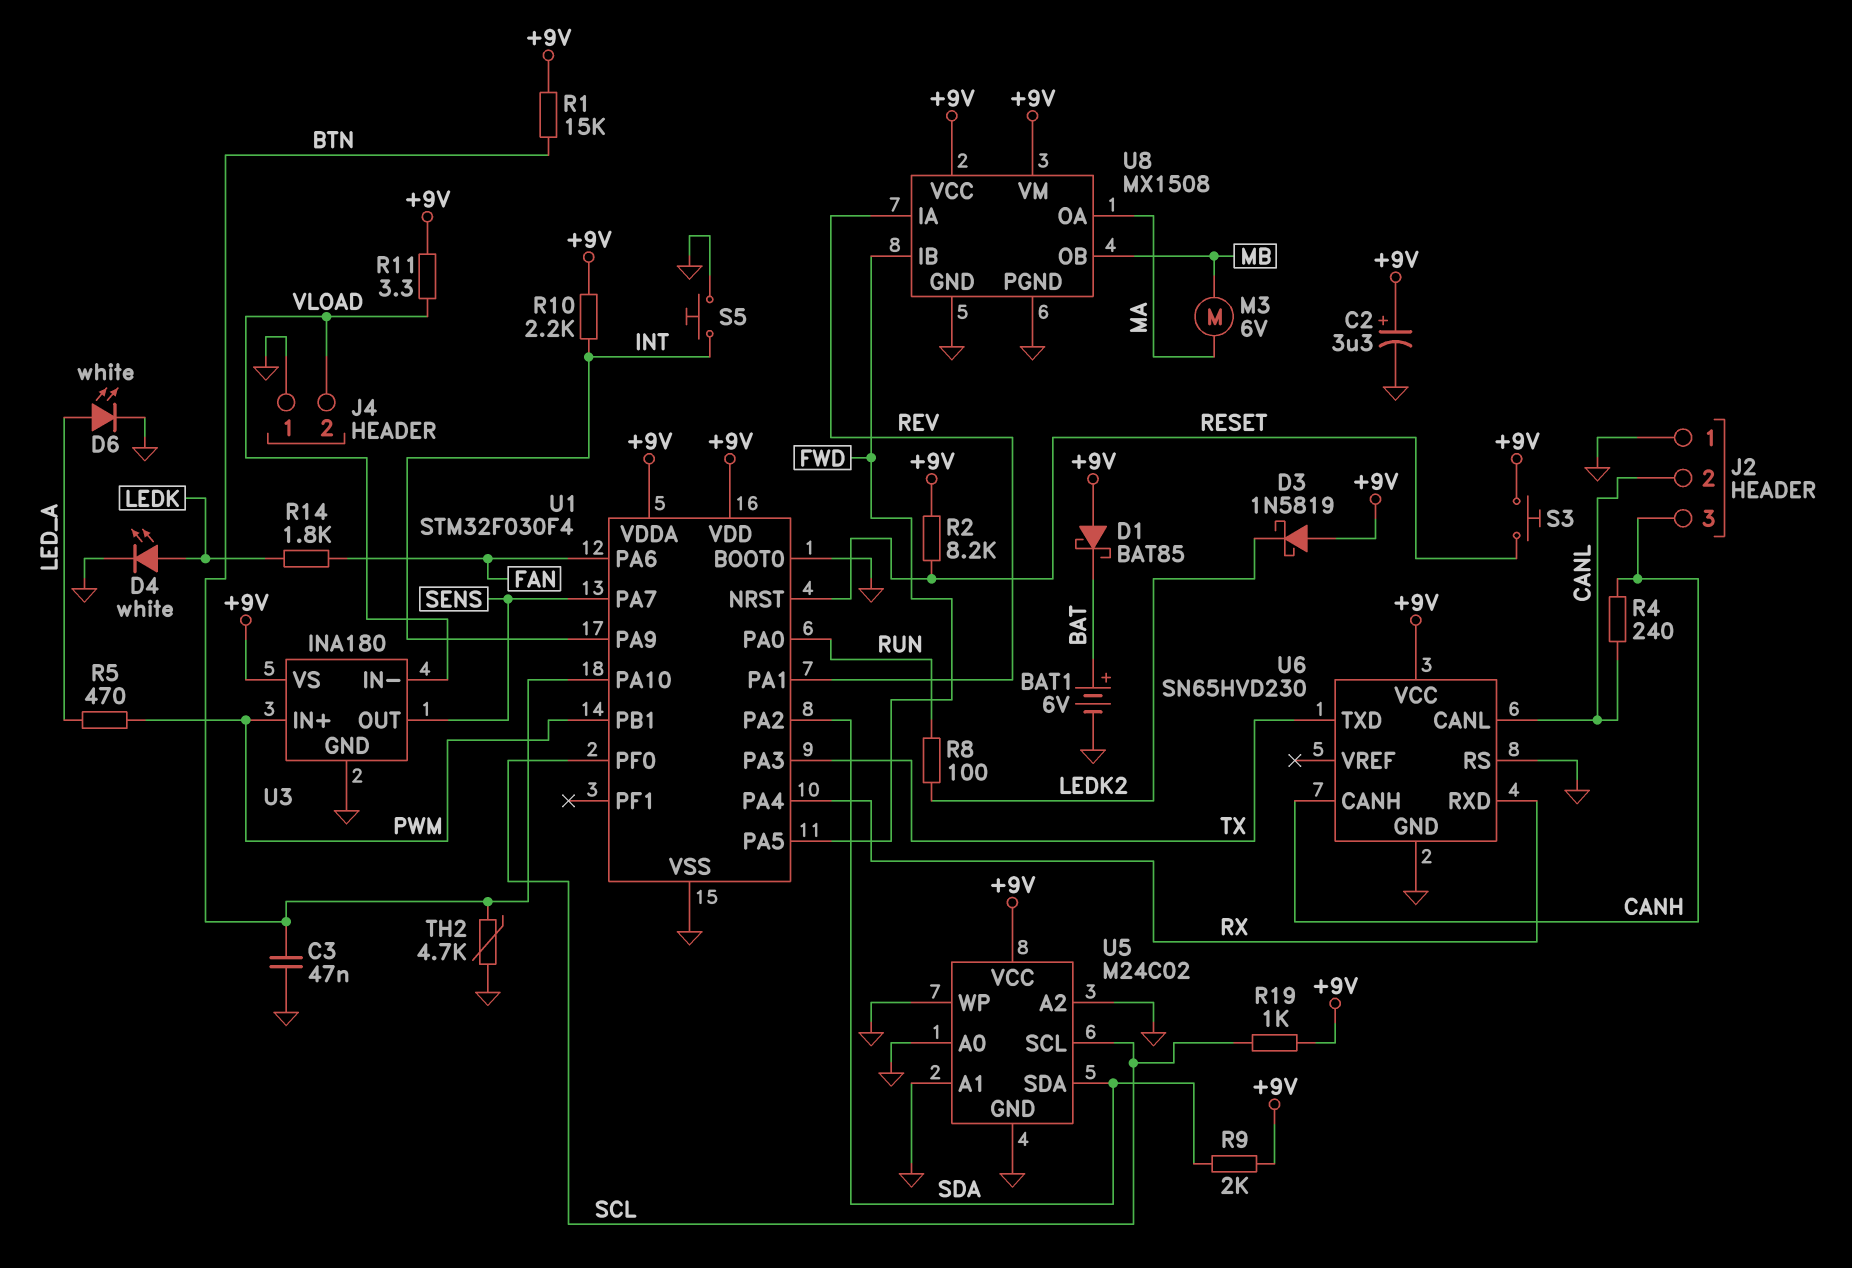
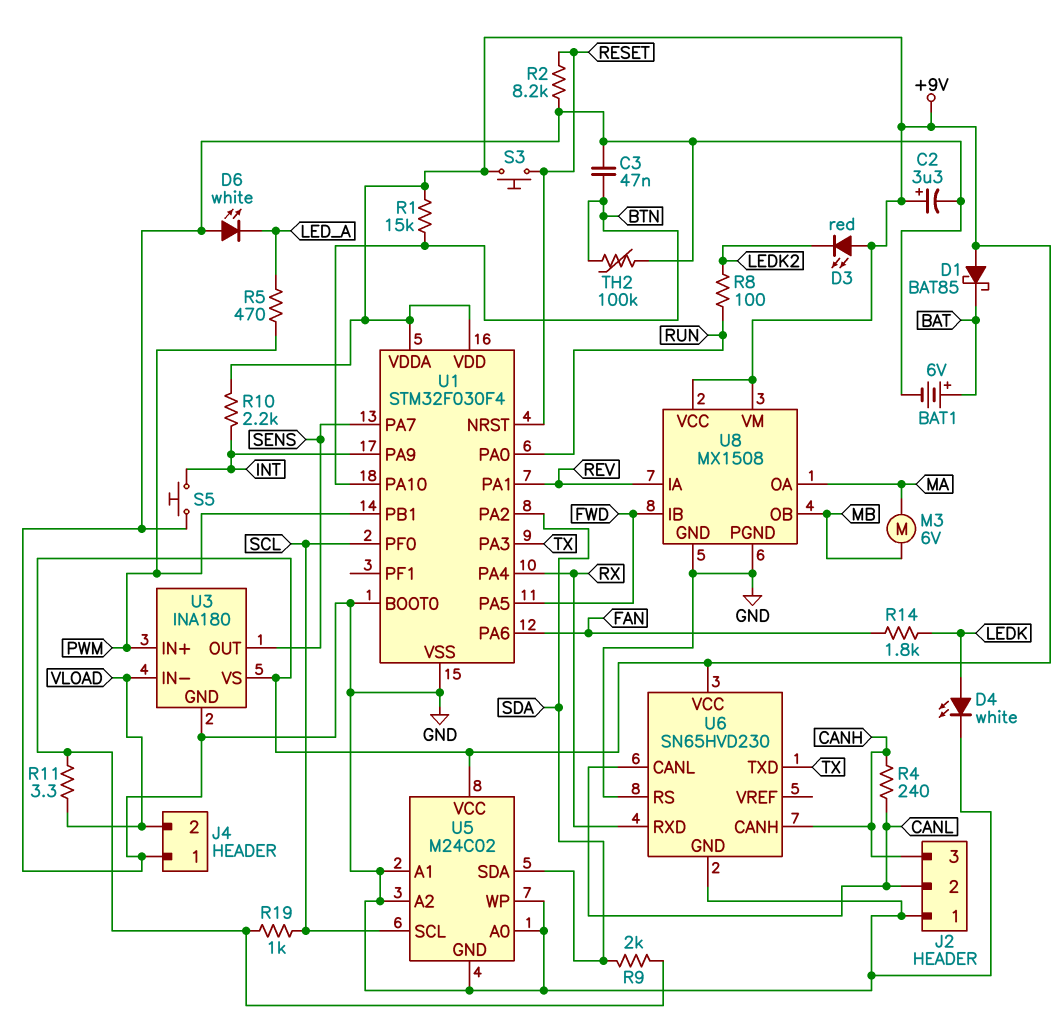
D3: schottky 1N5819 (A +9V, K LEDK2) -> LED red (A +9V, K LEDK2)
D6: LED white (A LED_A, K GND) -> LED white (A GND, K LED_A)
R2: 8.2k (+9V, RESET) -> 8.2k (GND, RESET)
TH2: 4.7k (BTN, GND) -> 100k (BTN, GND)

